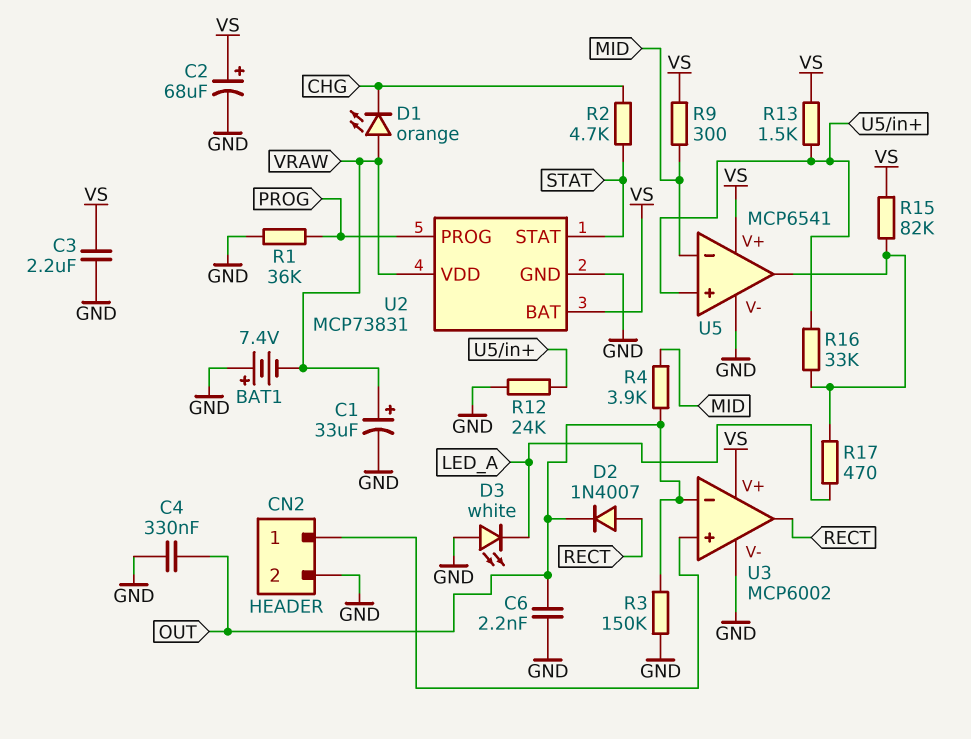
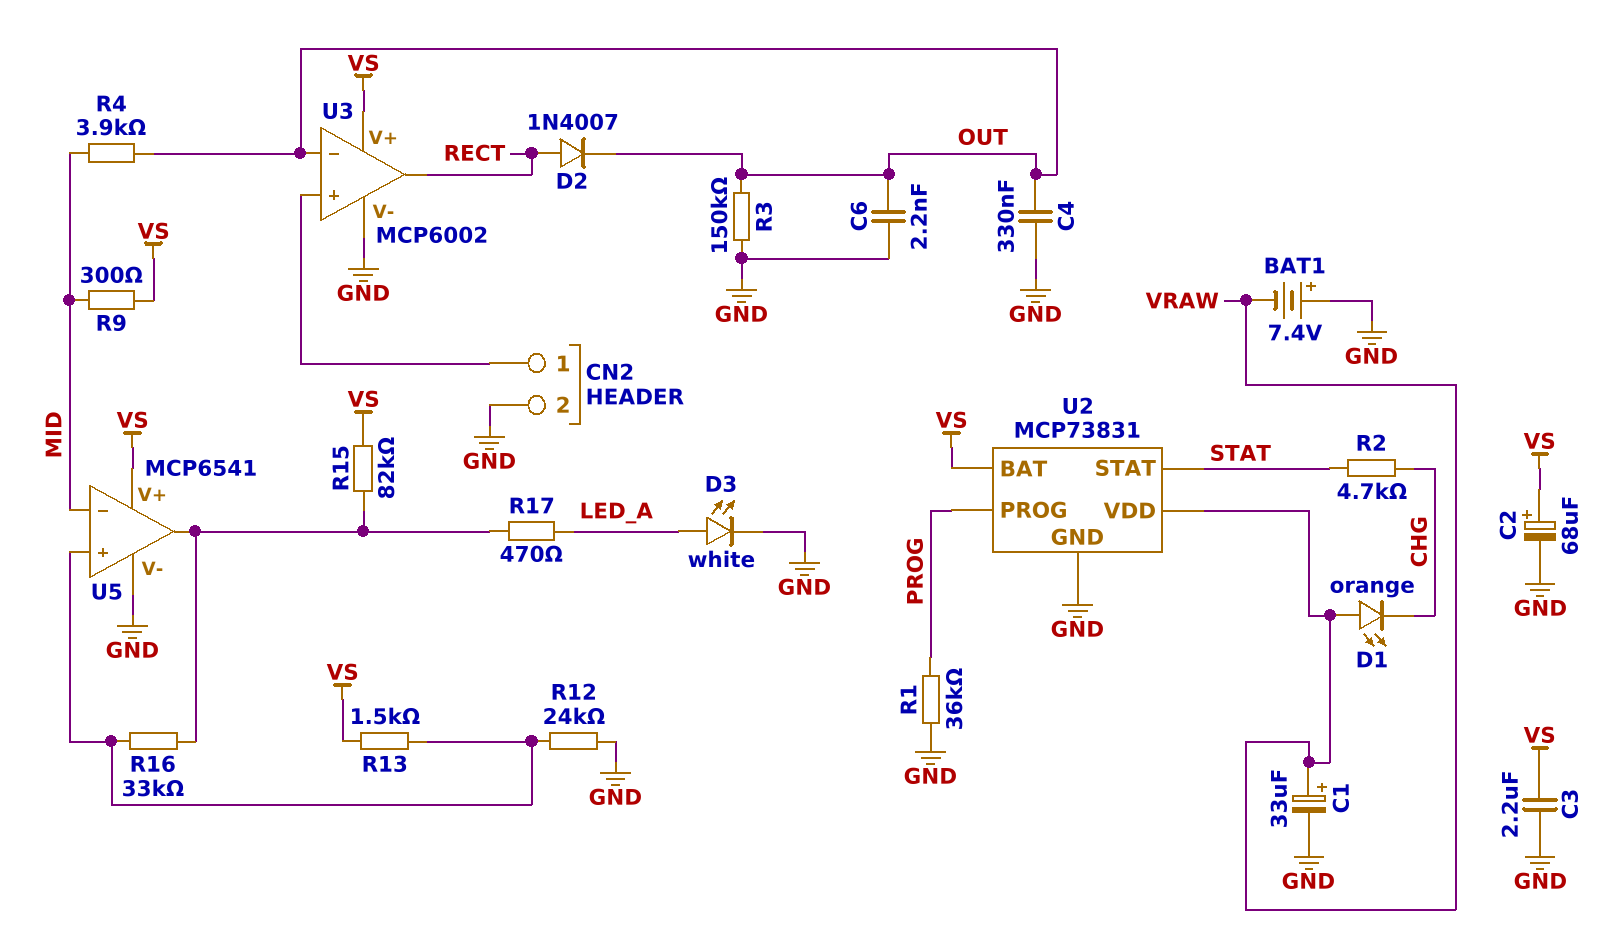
D3: LED white (A GND, K LED_A) -> LED white (A LED_A, K GND)

